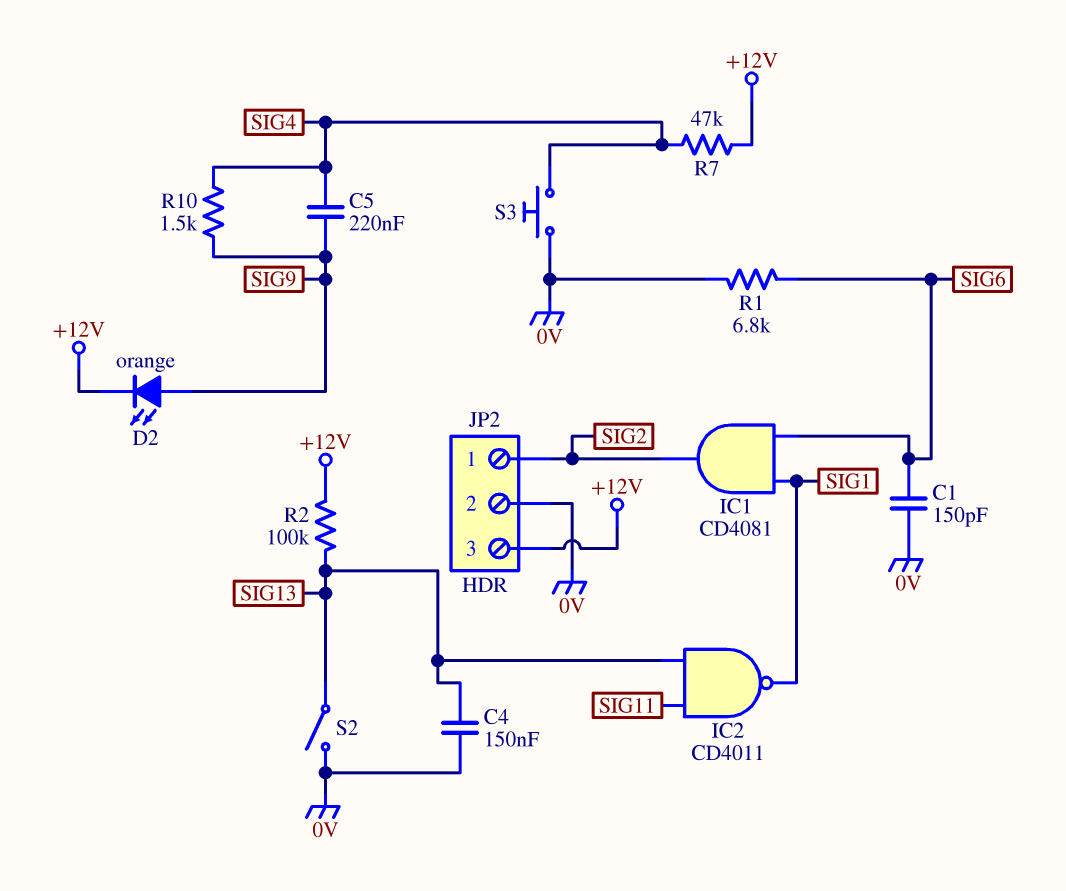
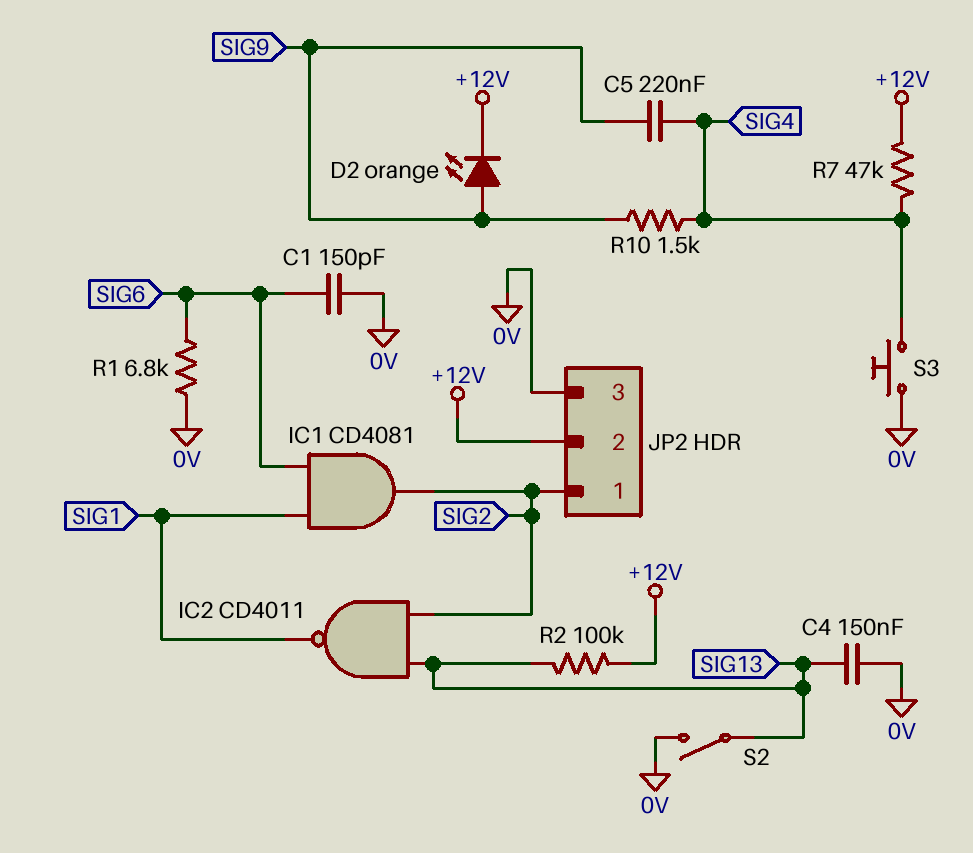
IC2: NAND CD4011 (in SIG11, in SIG13, out SIG1) -> NAND CD4011 (in SIG2, in SIG13, out SIG1)
JP2 pin 2: 0V -> +12V
JP2 pin 3: +12V -> 0V

